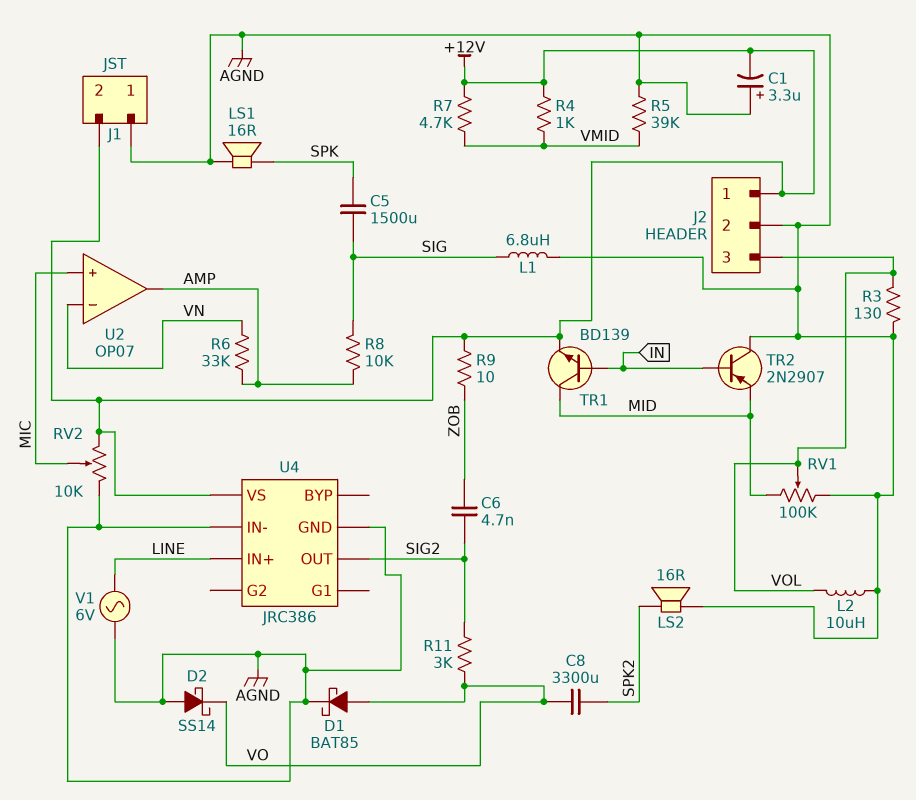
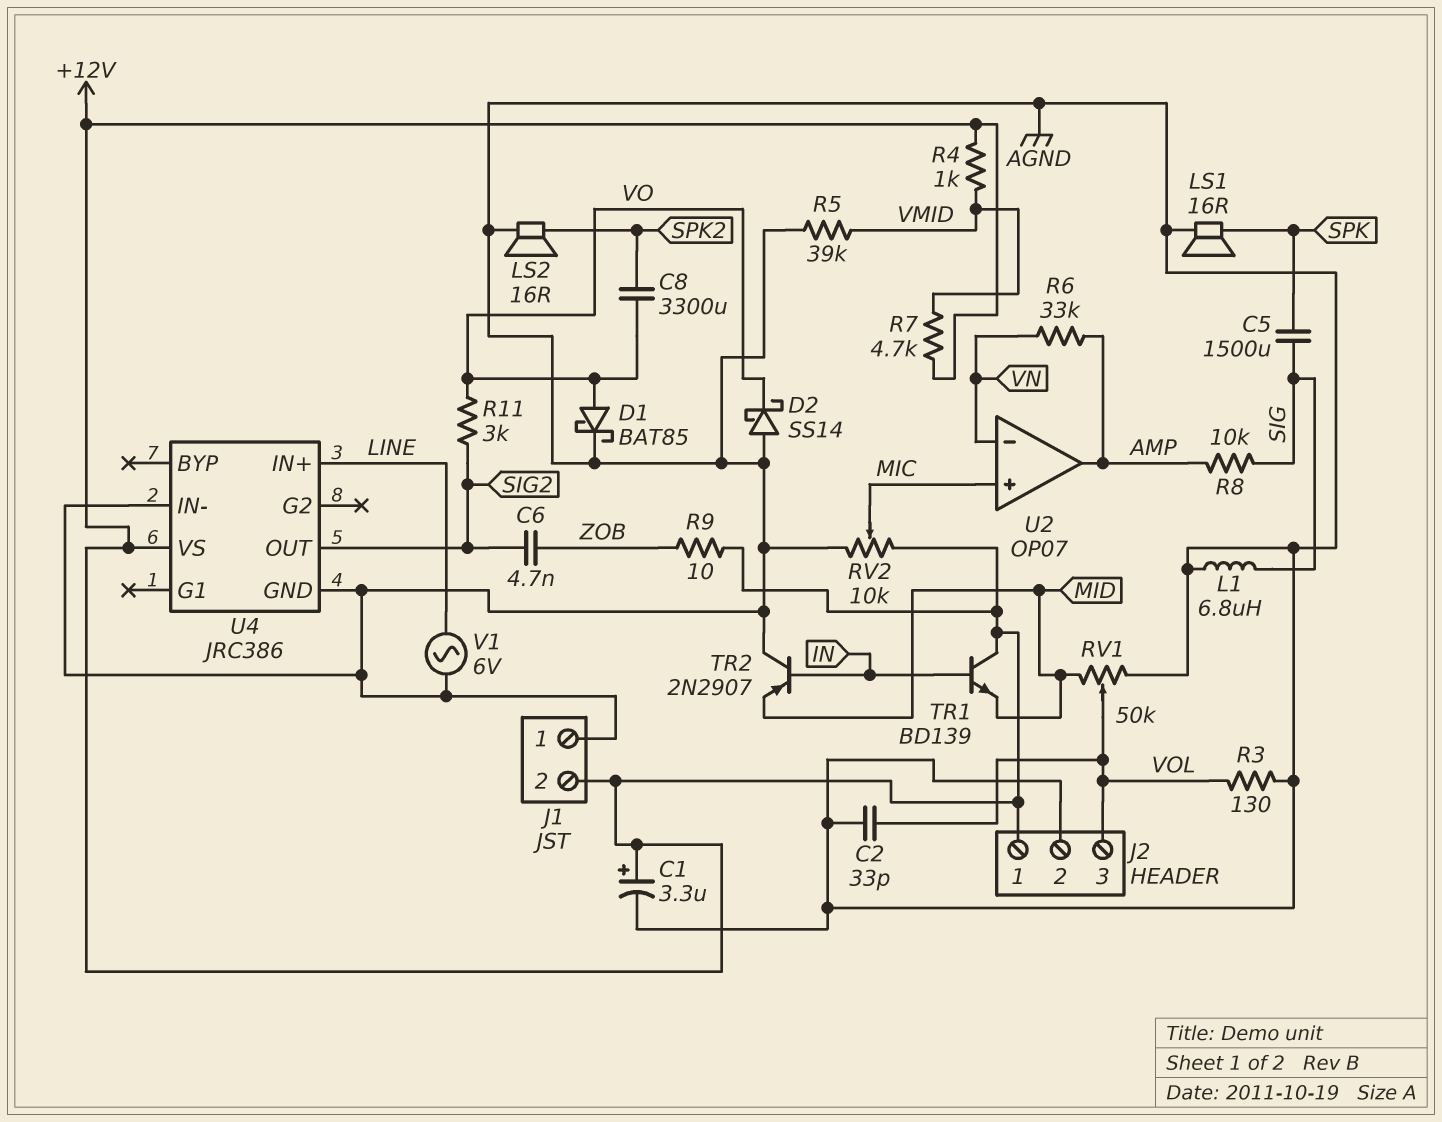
C1: 3.3uF (plus AGND, minus +12V) -> 3.3uF (plus +12V, minus AGND)
C2: none -> 33pF (AGND, VOL)
L2: 10uH (AGND, VOL) -> none
RV1: 100k (AGND, MID, wiper VOL) -> 50k (AGND, MID, wiper VOL)
TR1: NPN BD139 (B IN, C MID, E +12V) -> NPN BD139 (B IN, C +12V, E MID)

